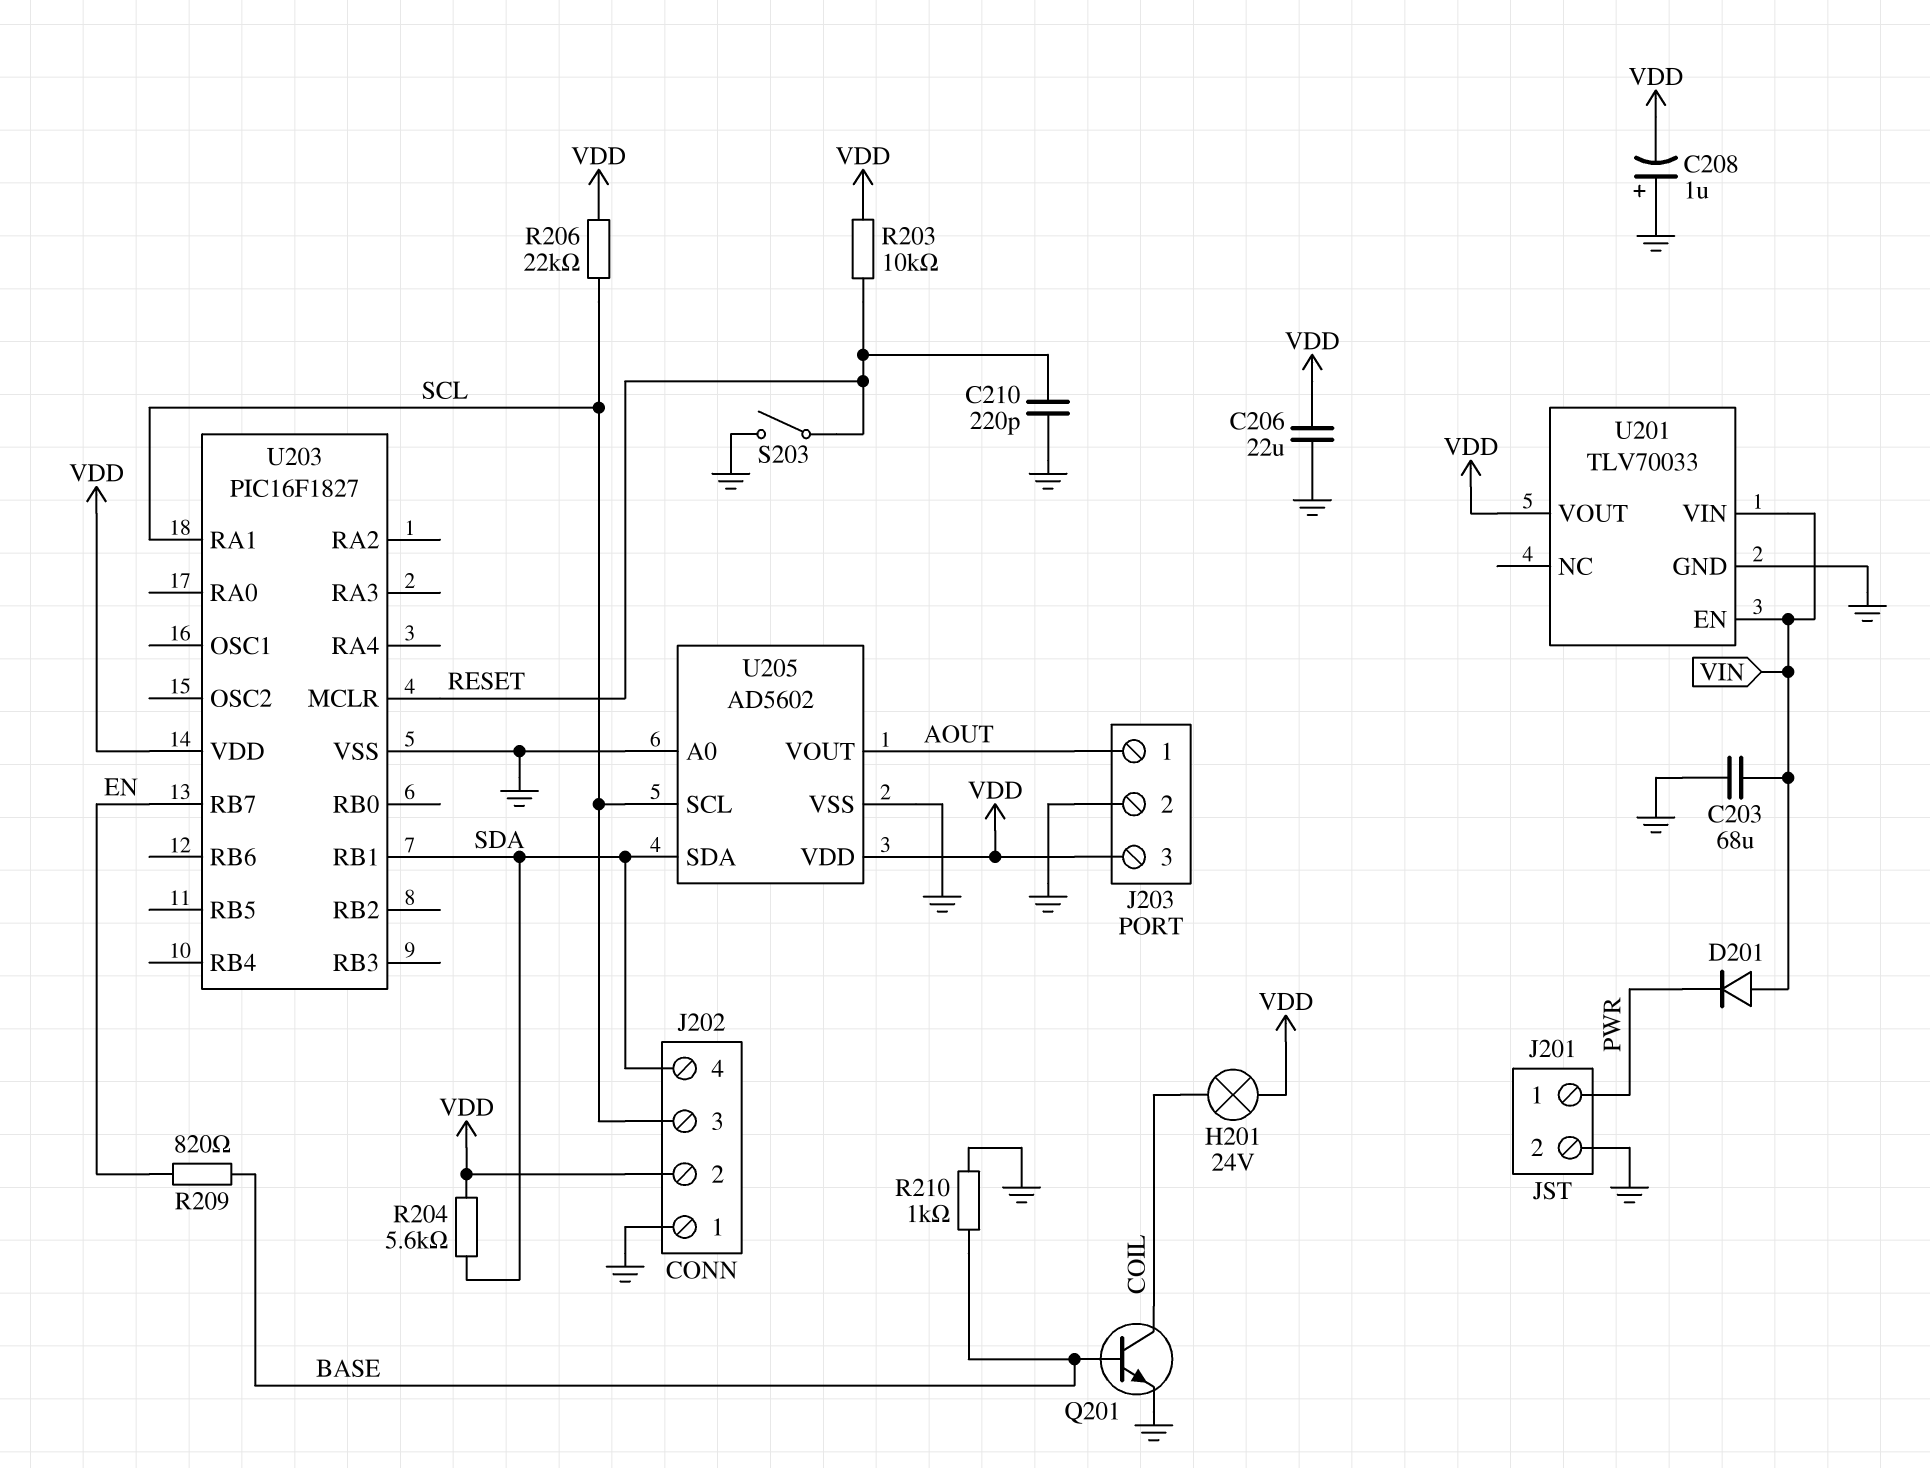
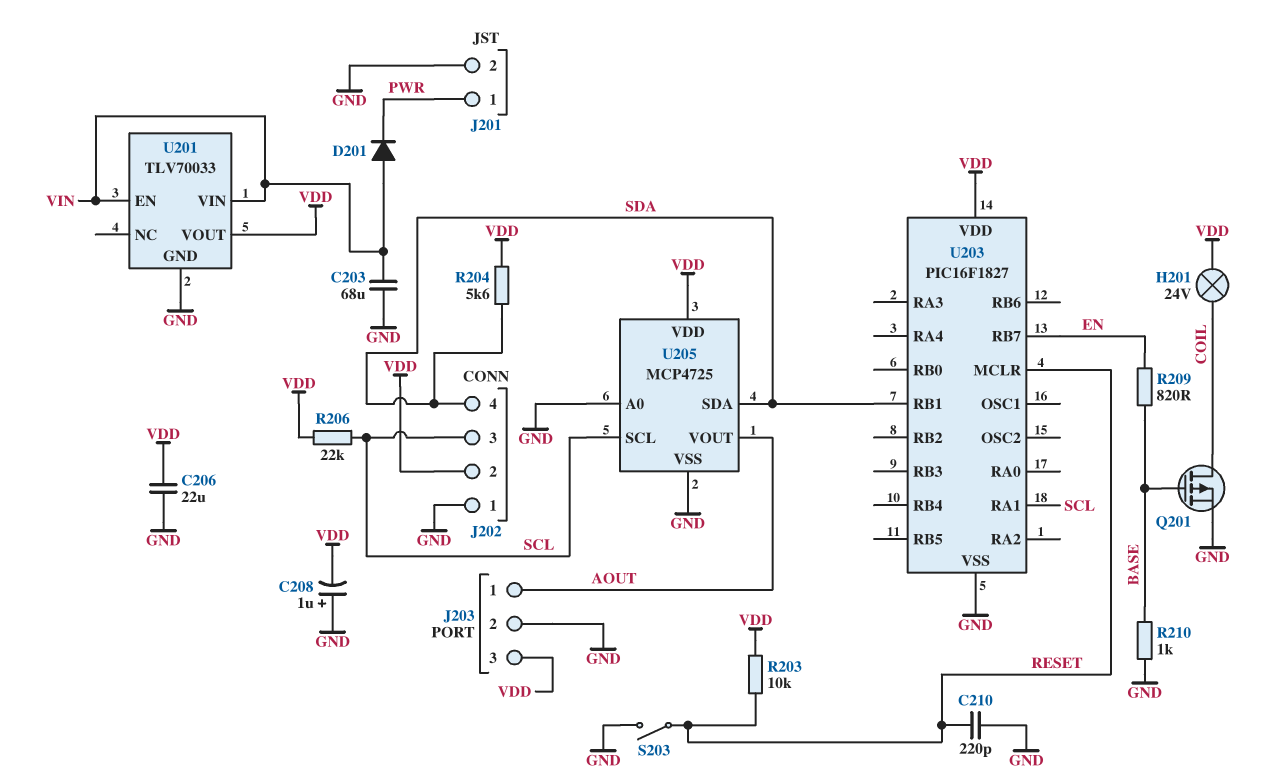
Q201: NPN (B BASE, C COIL, E GND) -> PMOS (G BASE, D COIL, S GND)
U205: AD5602 -> MCP4725

